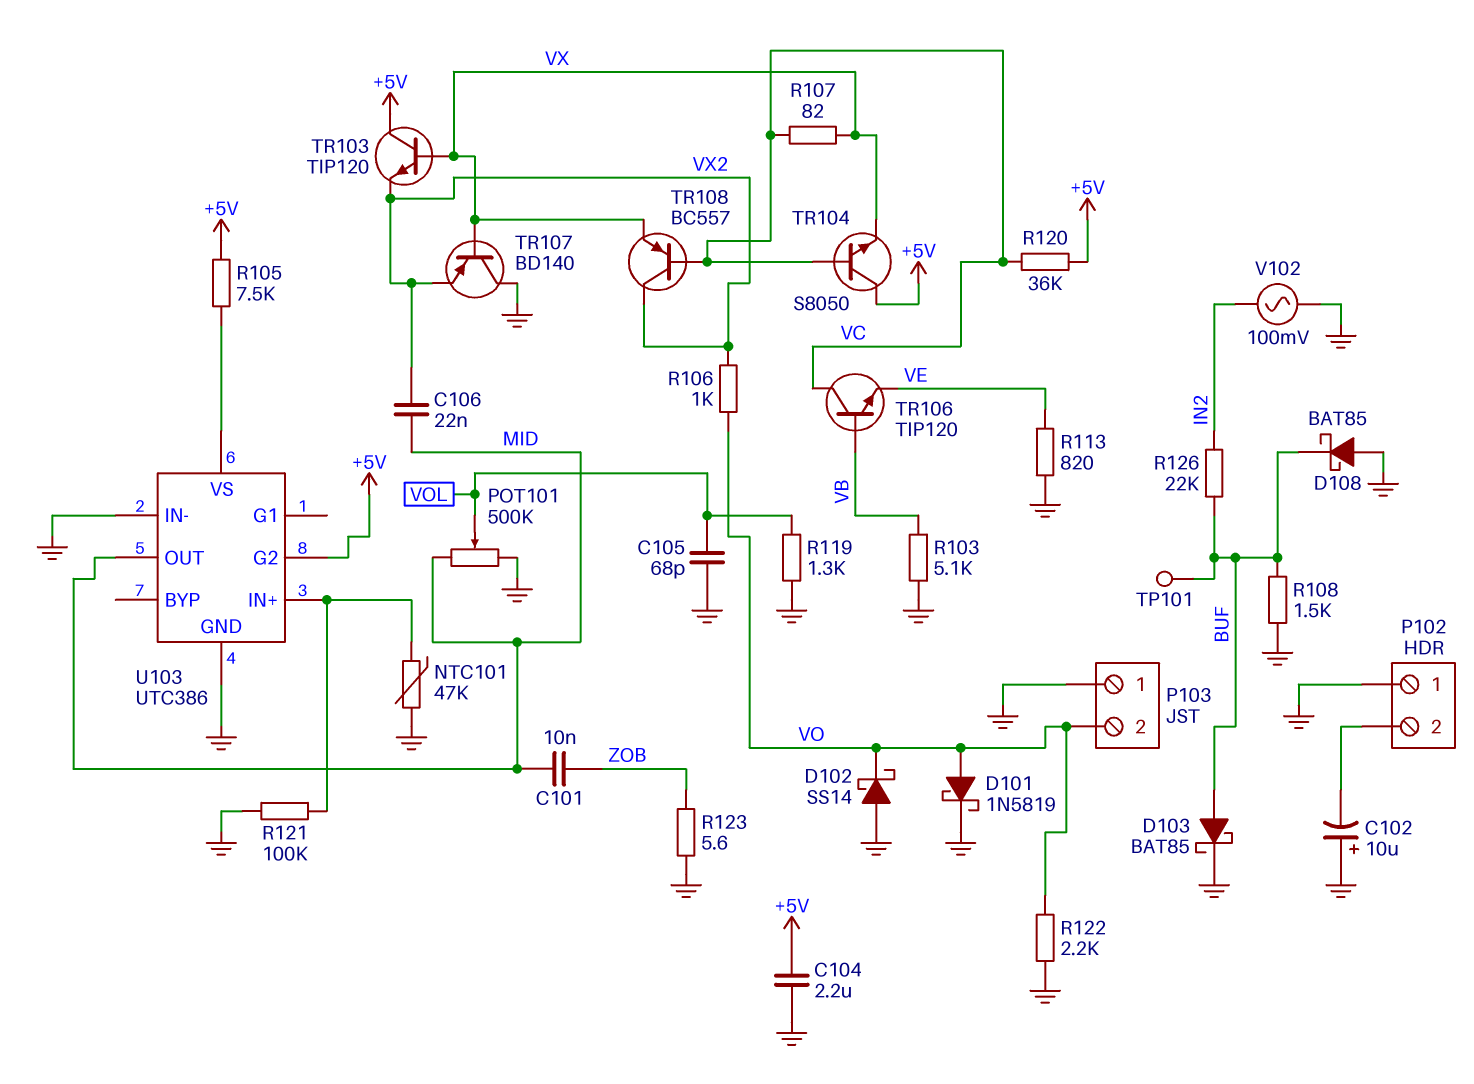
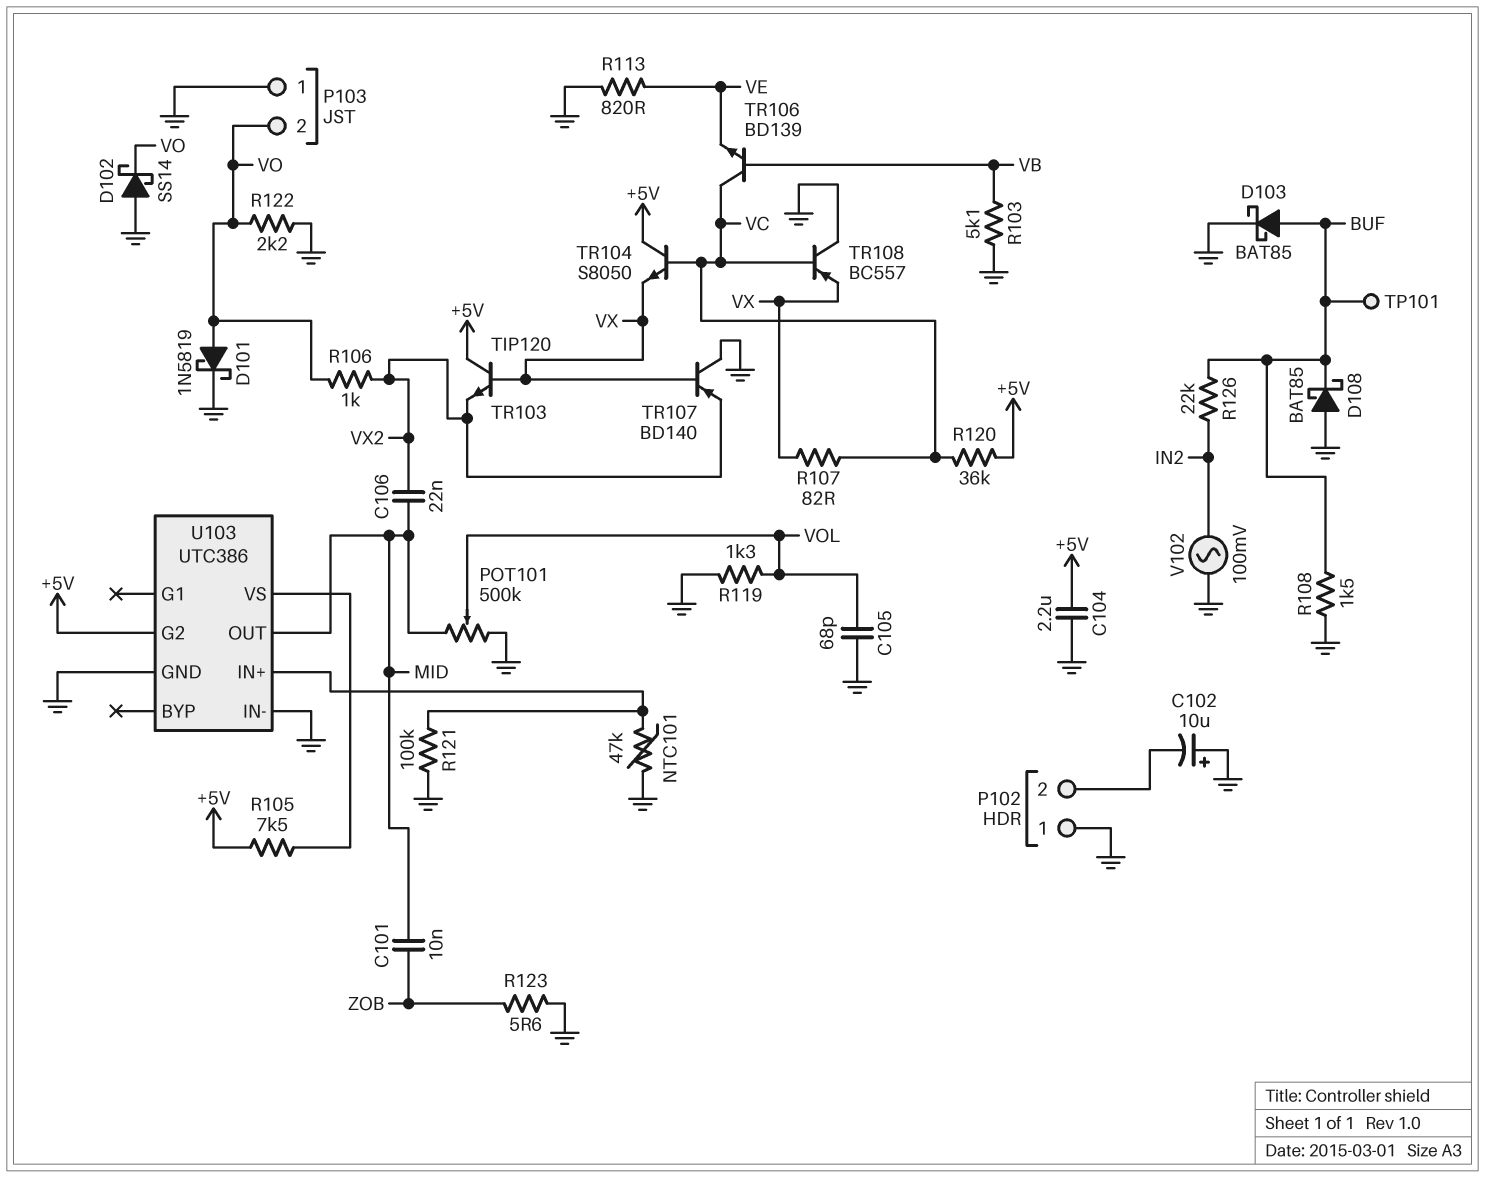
TR106: NPN TIP120 (B VB, C VC, E VE) -> NPN BD139 (B VB, C VC, E VE)
TR108: PNP BC557 (B VC, C VX2, E VX) -> PNP BC557 (B VC, C GND, E VX)

